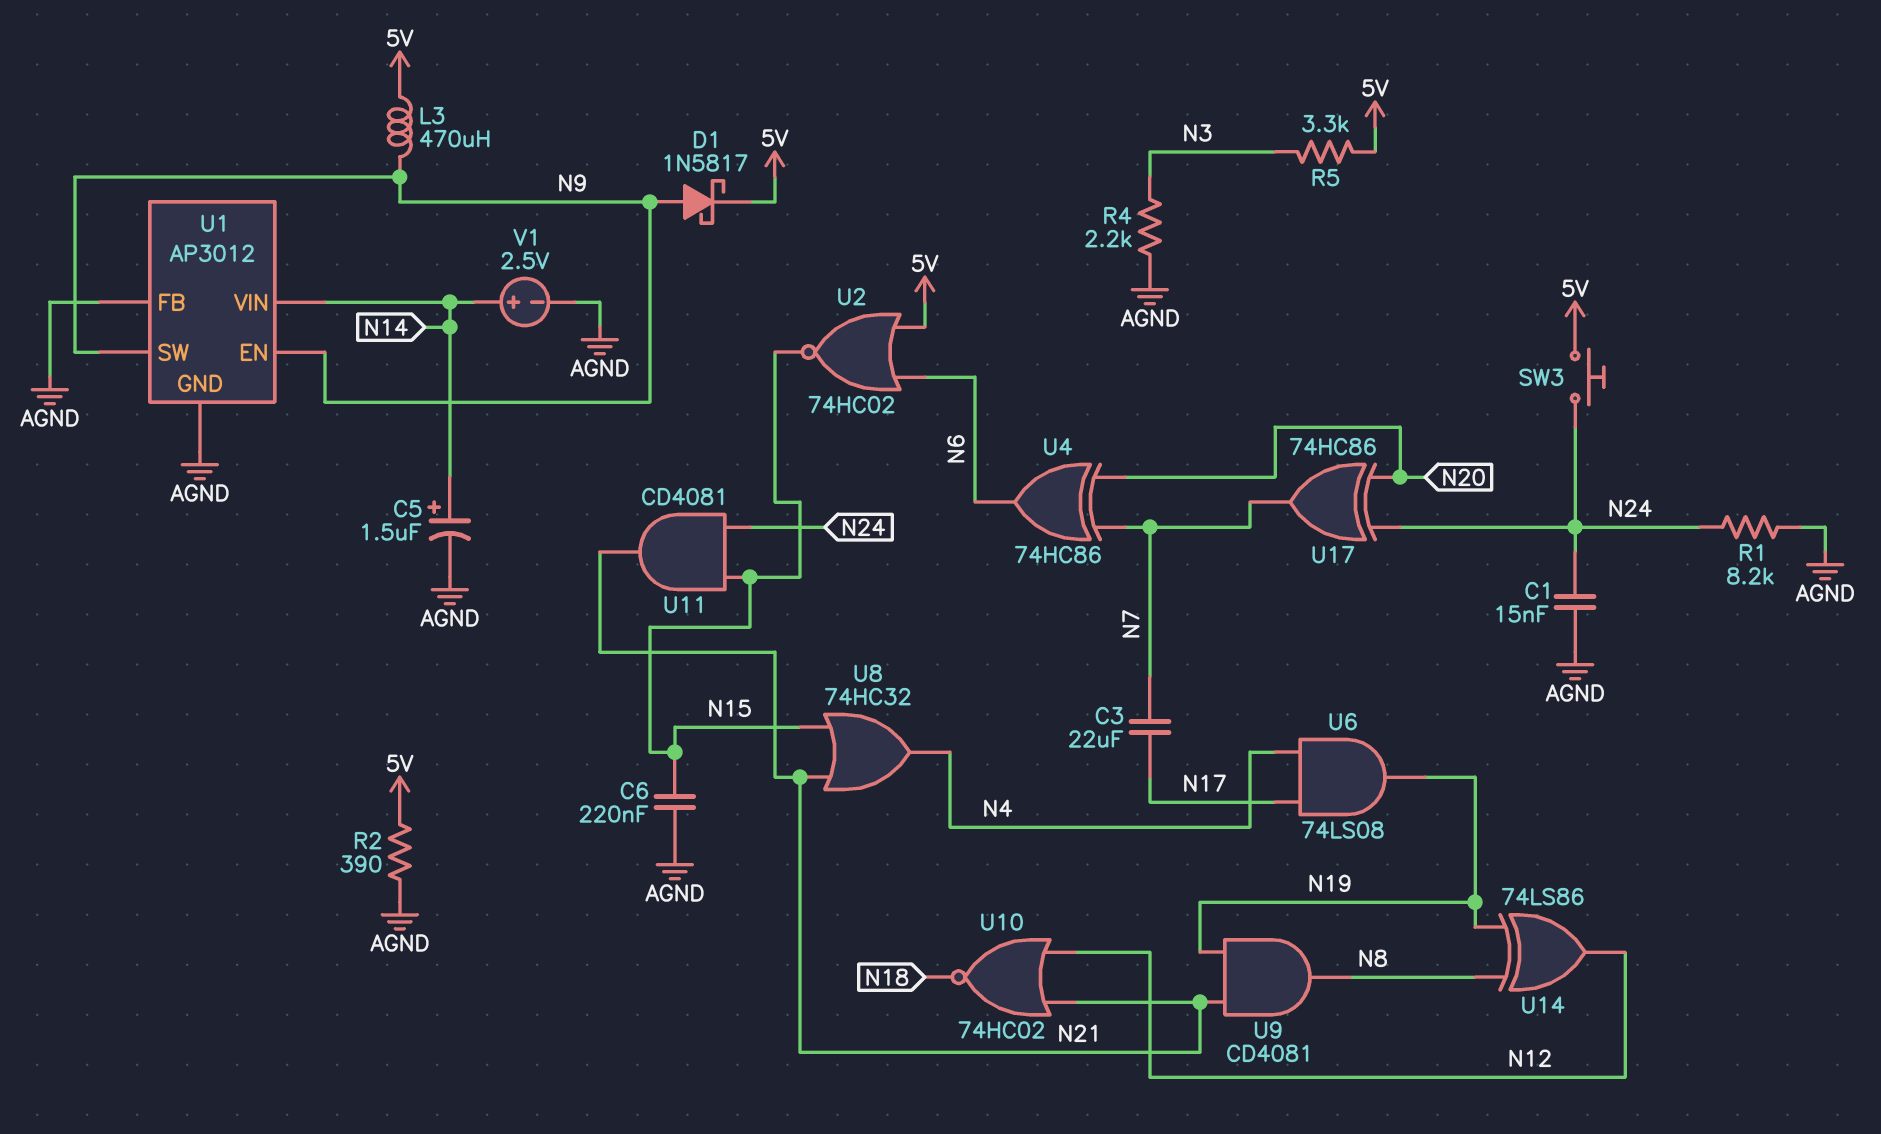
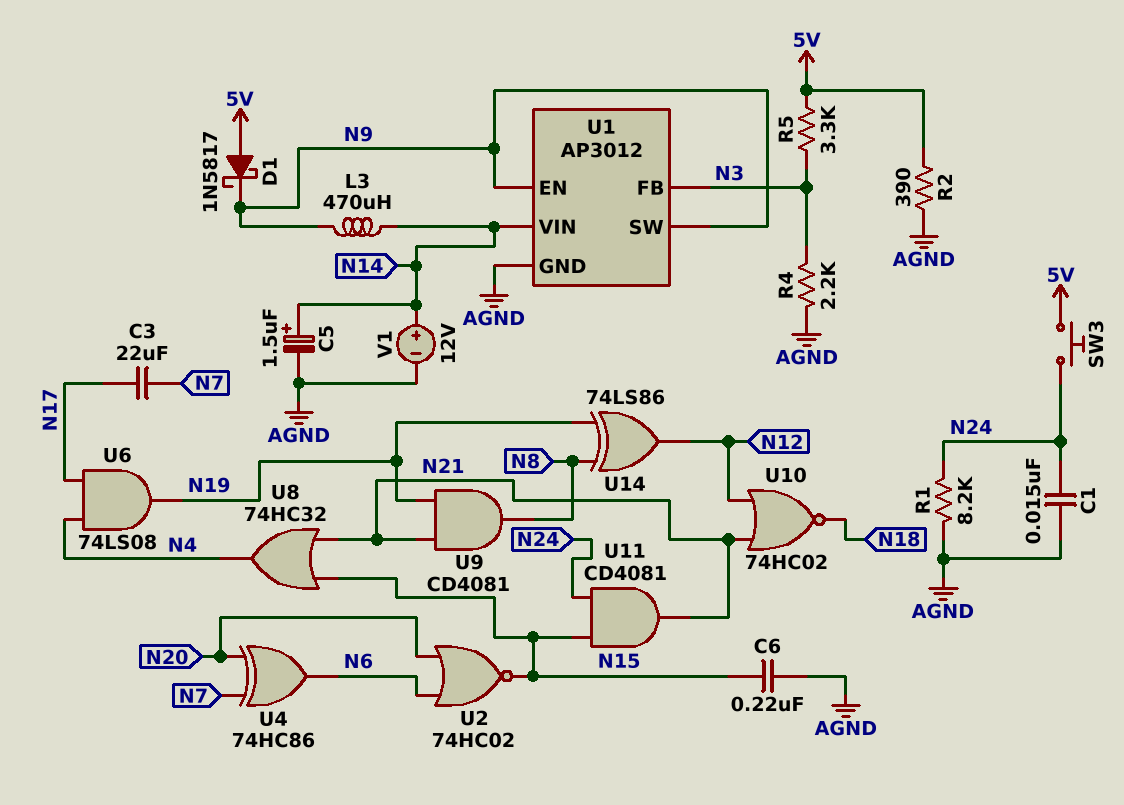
D1: schottky 1N5817 (A N9, K 5V) -> schottky 1N5817 (A 5V, K N9)
L3: 470uH (5V, N9) -> 470uH (N9, N14)
U1 pin FB: AGND -> N3
U2: NOR 74HC02 (in 5V, in N6, out N15) -> NOR 74HC02 (in N6, in N20, out N15)
U17: XOR 74HC86 (in N20, in N24, out N7) -> none
V1: 2.5V (plus N14, minus AGND) -> 12V (plus N14, minus AGND)

